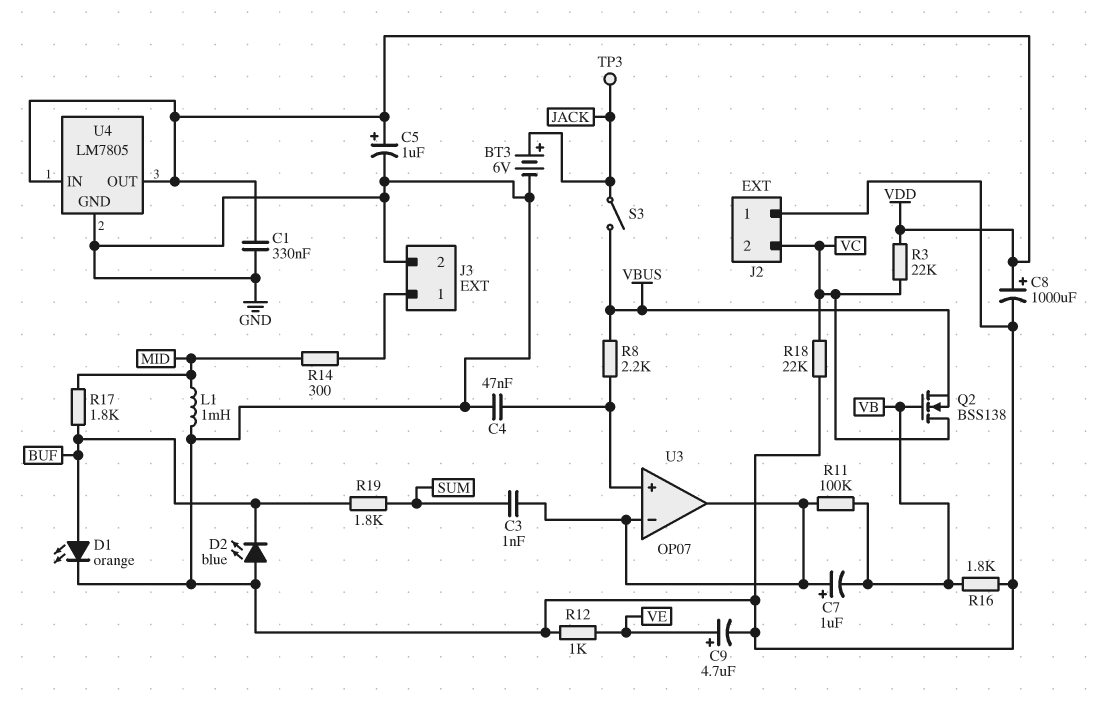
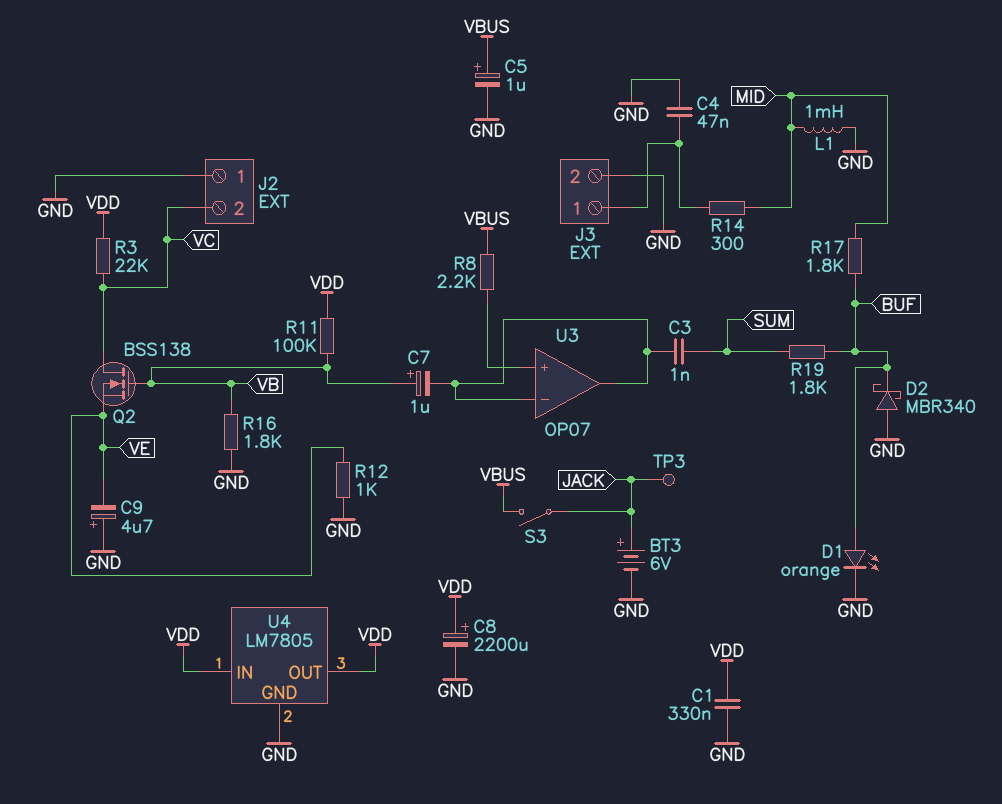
C4: 47nF (GND, U3/in+) -> 47nF (GND, J3/1)
C5: 1uF (plus VDD, minus GND) -> 1uF (plus VBUS, minus GND)
C7: 1uF (plus U3/in-, minus VB) -> 1uF (plus VB, minus U3/in-)
C8: 1000uF (plus VDD, minus GND) -> 2200uF (plus VDD, minus GND)
C9: 4.7uF (plus VE, minus GND) -> 4.7uF (plus GND, minus VE)
D2: LED blue (A GND, K BUF) -> schottky MBR340 (A GND, K BUF)
Q2: NMOS BSS138 (G VB, D VC, S VBUS) -> NMOS BSS138 (G VB, D VC, S VE)
R11: 100k (U3/in-, VB) -> 100k (VB, VDD)
R18: 22k (GND, VC) -> none

